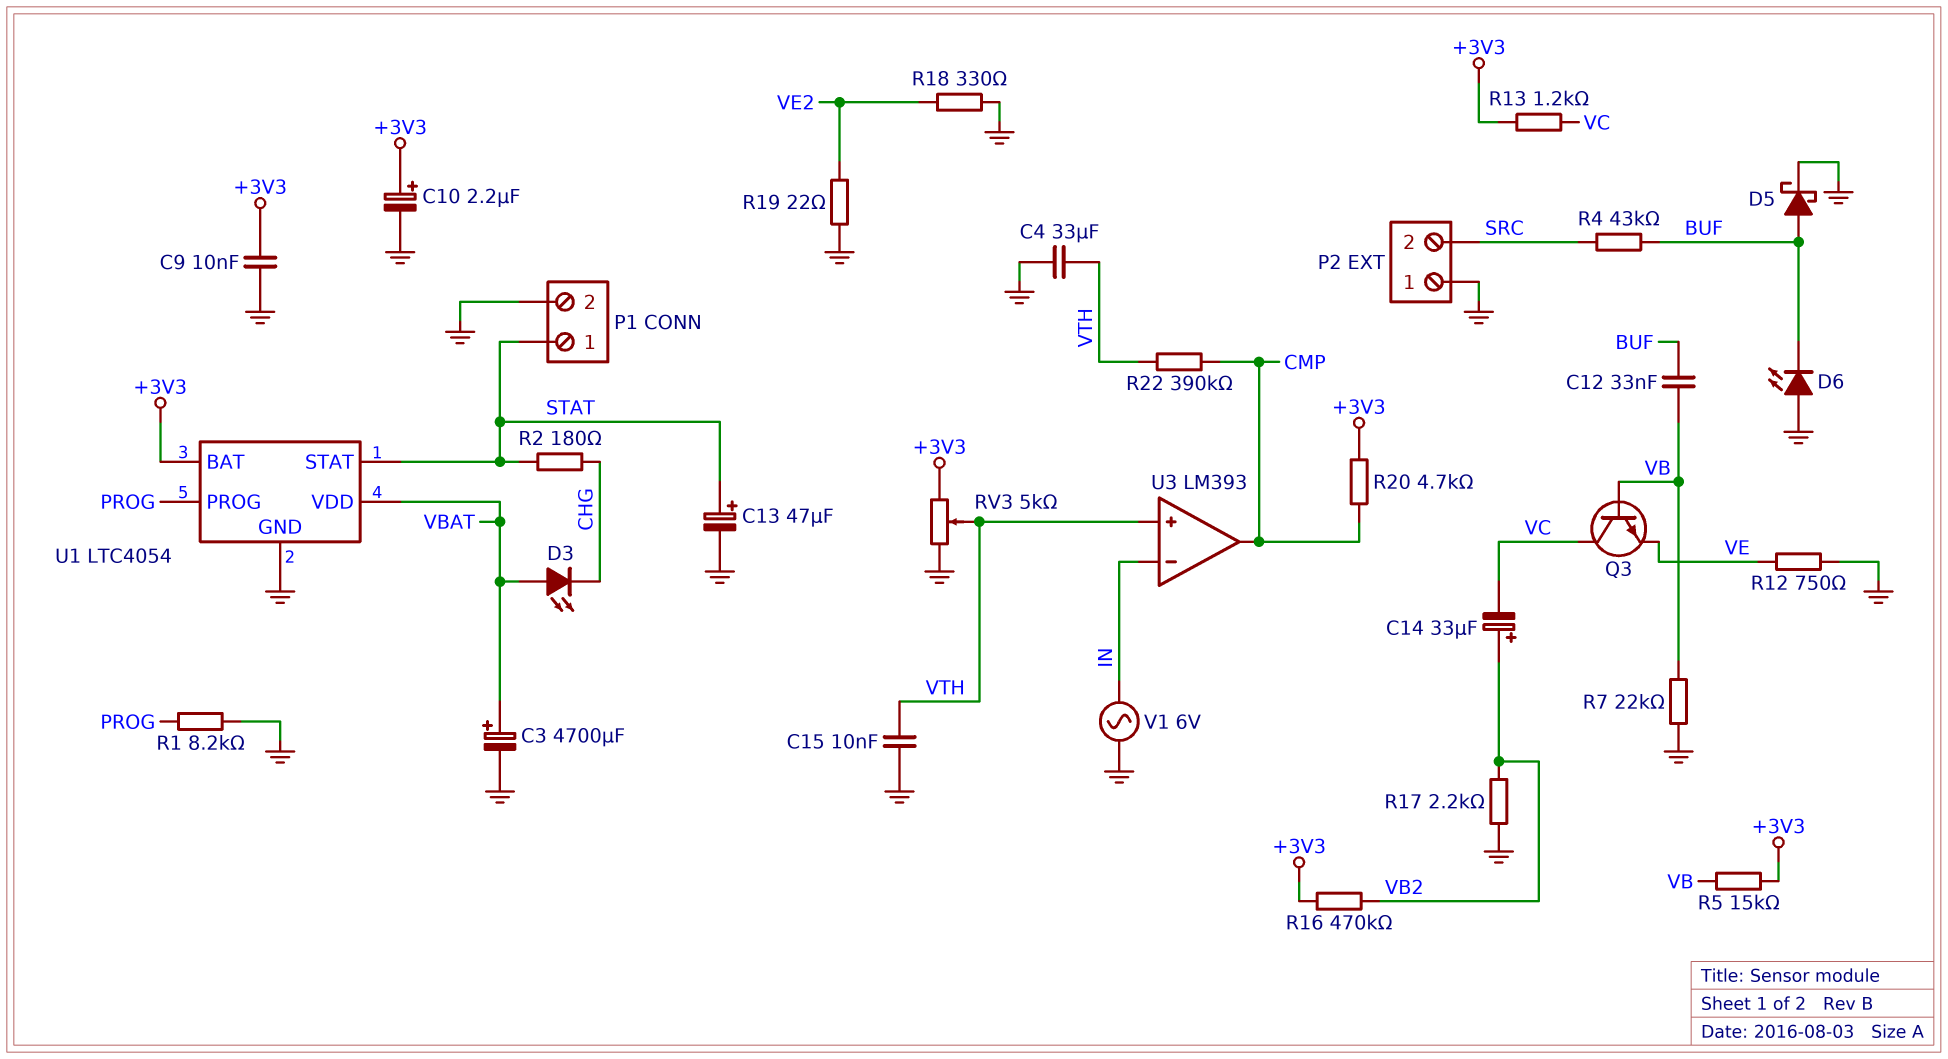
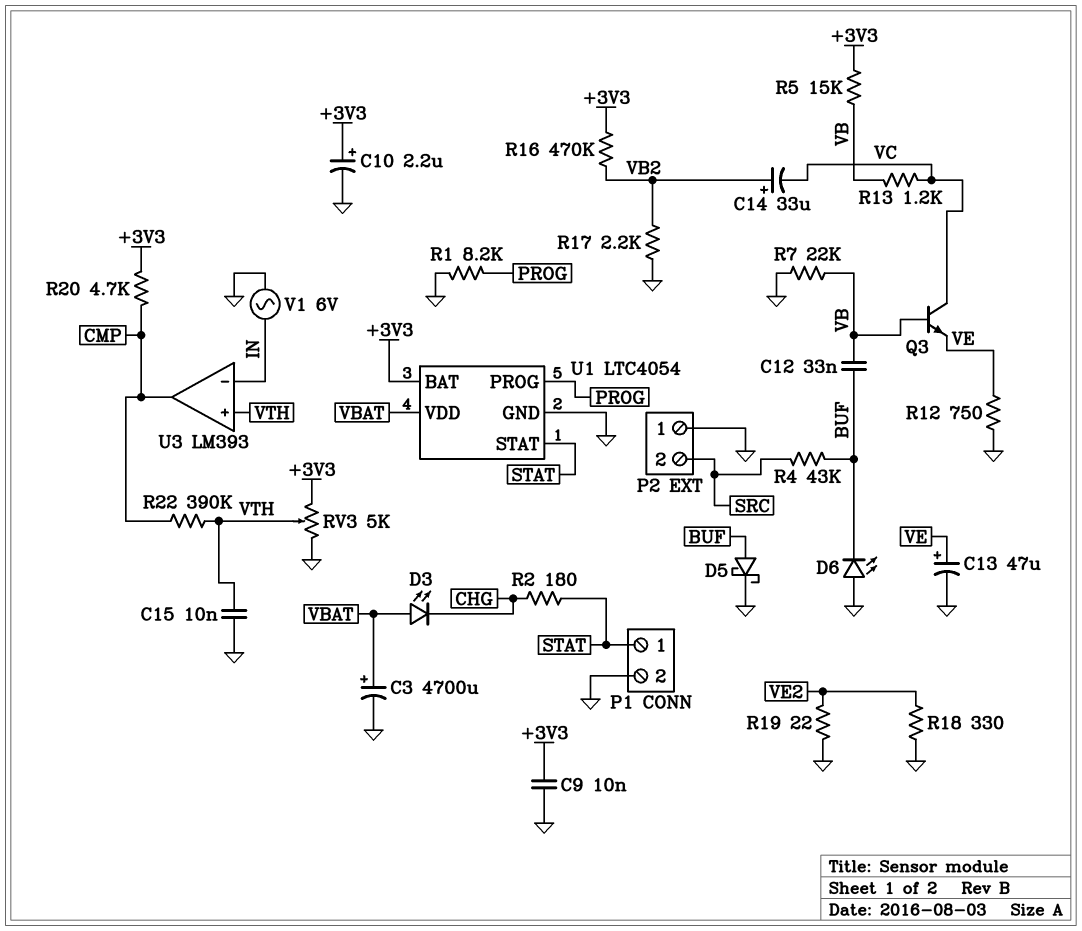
C4: 33uF (GND, VTH) -> none
C13: 47uF (plus STAT, minus GND) -> 47uF (plus VE, minus GND)
R13: 1.2k (+3V3, VC) -> 1.2k (VB, VC)

